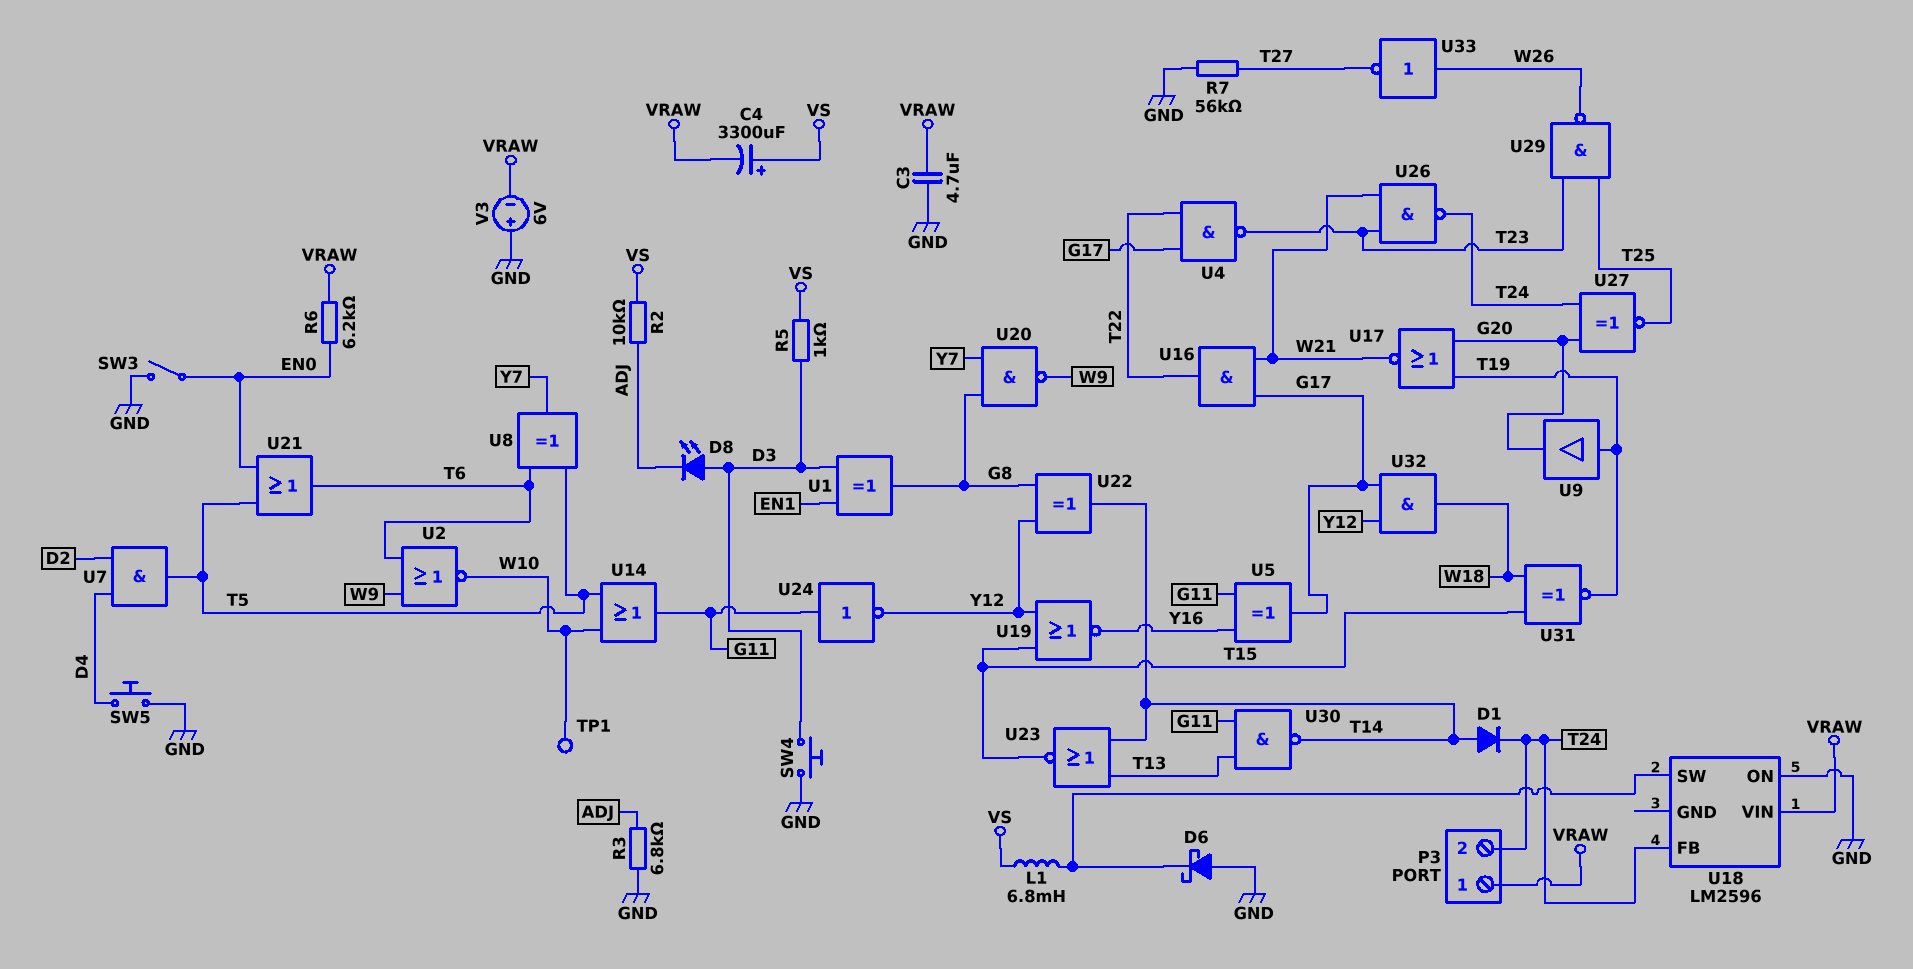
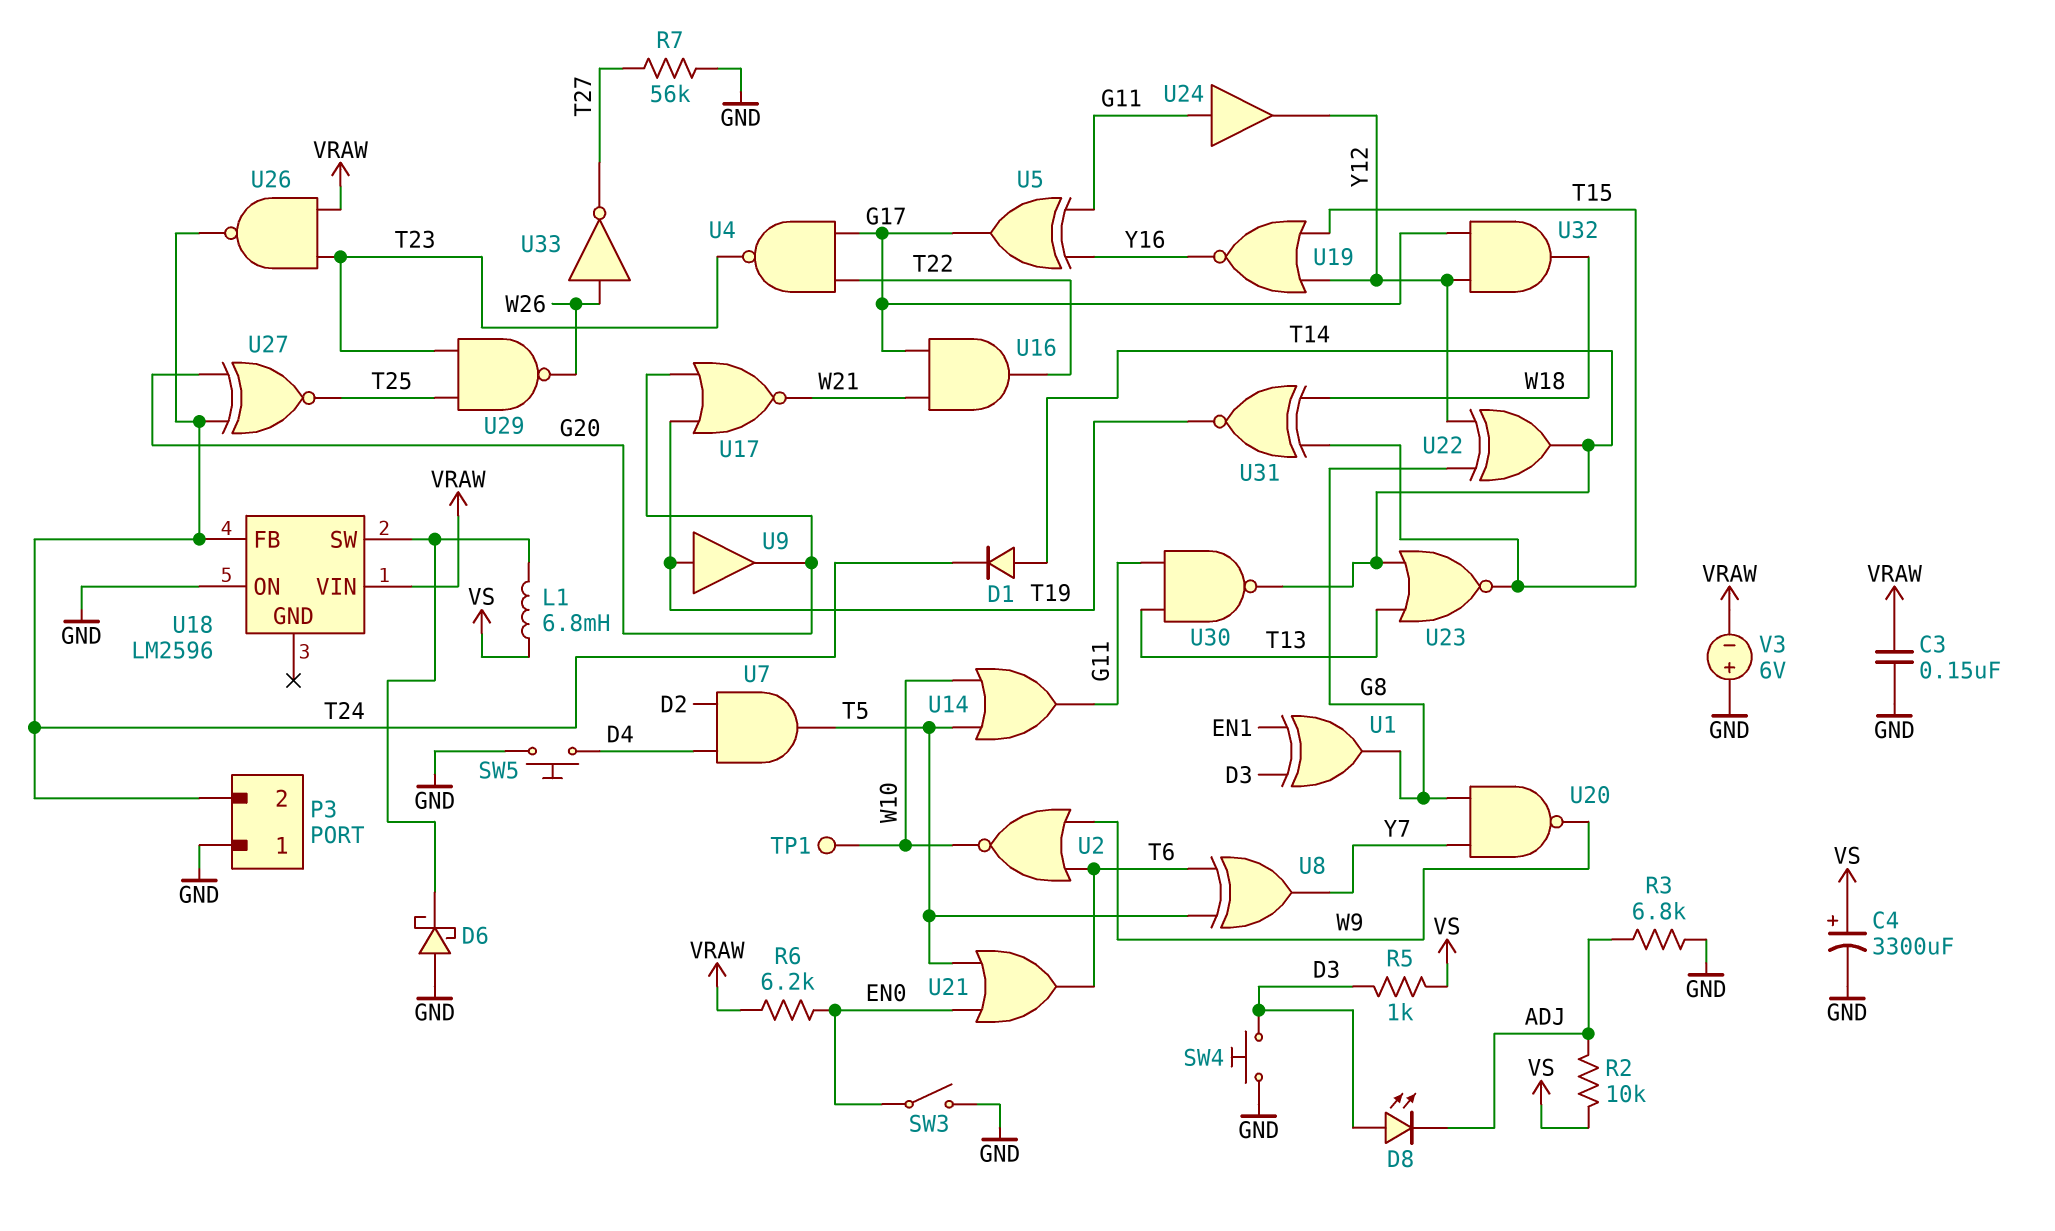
C3: 4.7uF (GND, VRAW) -> 150nF (GND, VRAW)
C4: 3300uF (plus VS, minus VRAW) -> 3300uF (plus VS, minus GND)
P3 pin 1: VRAW -> GND
U24: NOT (in G11, out Y12) -> buffer (in G11, out Y12)
U26: NAND (in T23, in W21, out T24) -> NAND (in T23, in VRAW, out T24)

